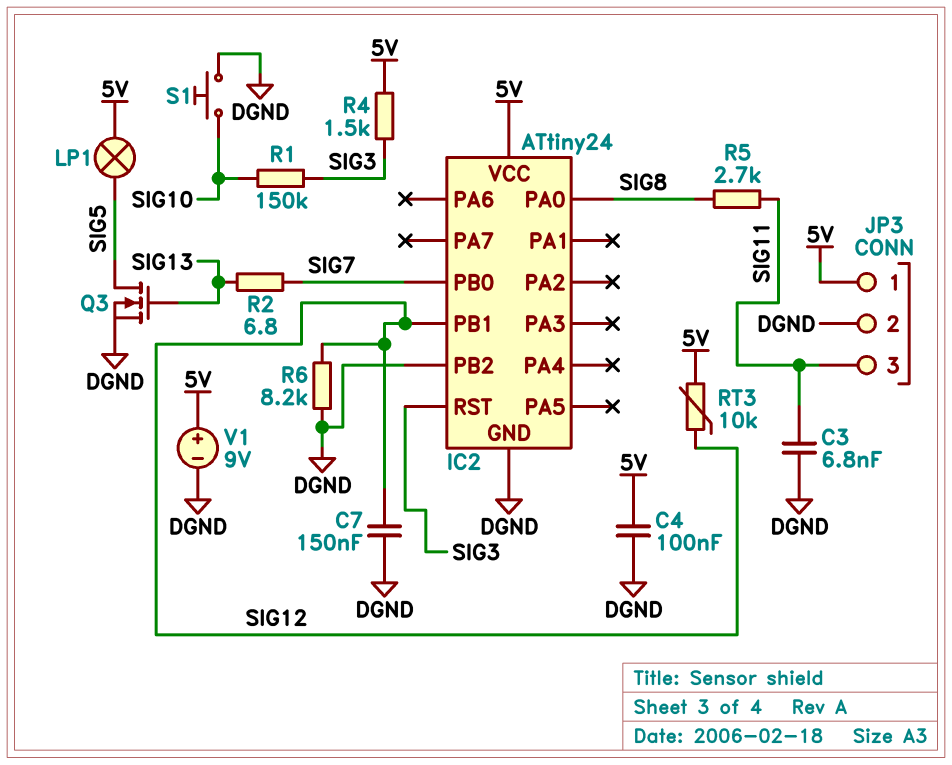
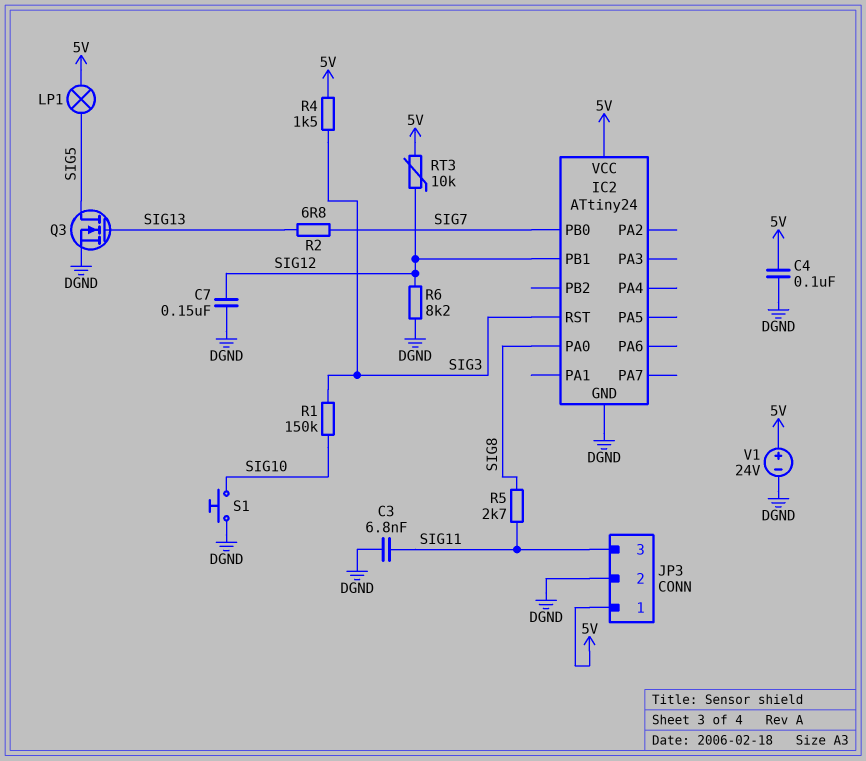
IC2 pin PB2: DGND -> none
V1: 9V (plus 5V, minus DGND) -> 24V (plus 5V, minus DGND)

